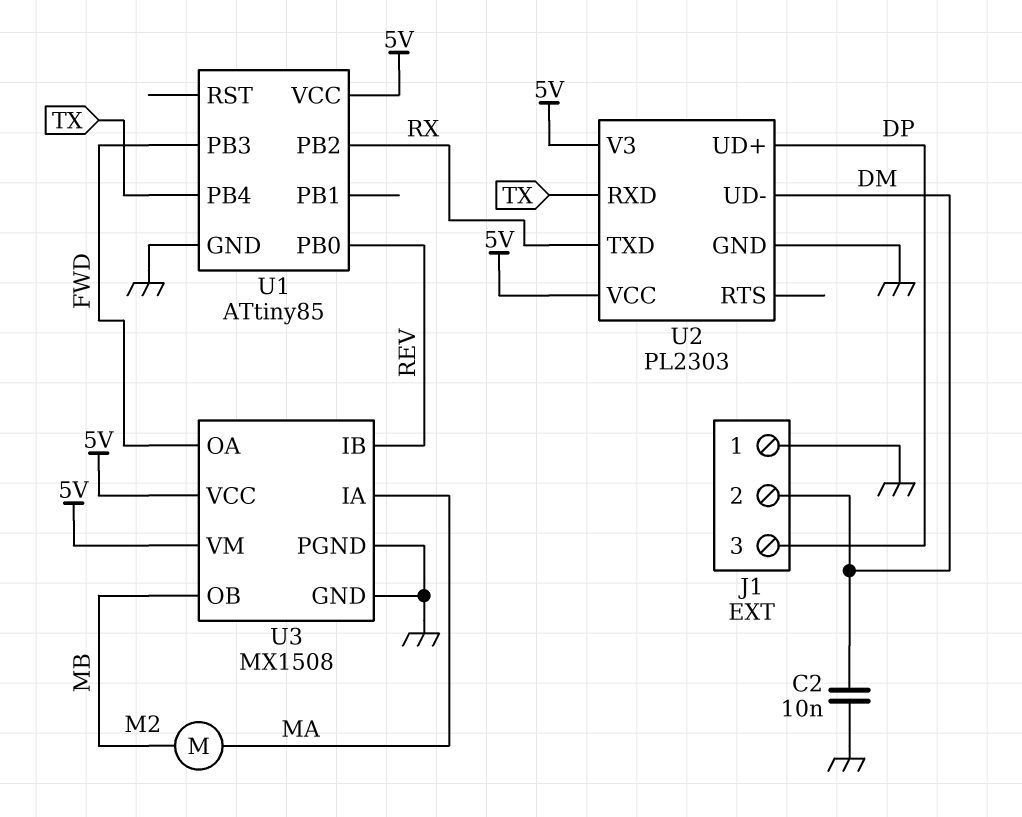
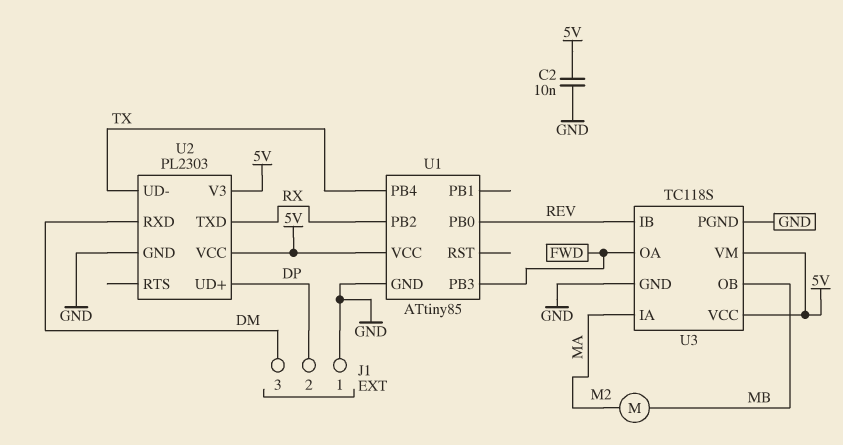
C2: 10nF (DM, GND) -> 10nF (5V, GND)
J1 pin 2: DM -> DP
J1 pin 3: DP -> DM
U2 pin RXD: TX -> DM
U2 pin UD-: DM -> TX
U3: MX1508 -> TC118S

